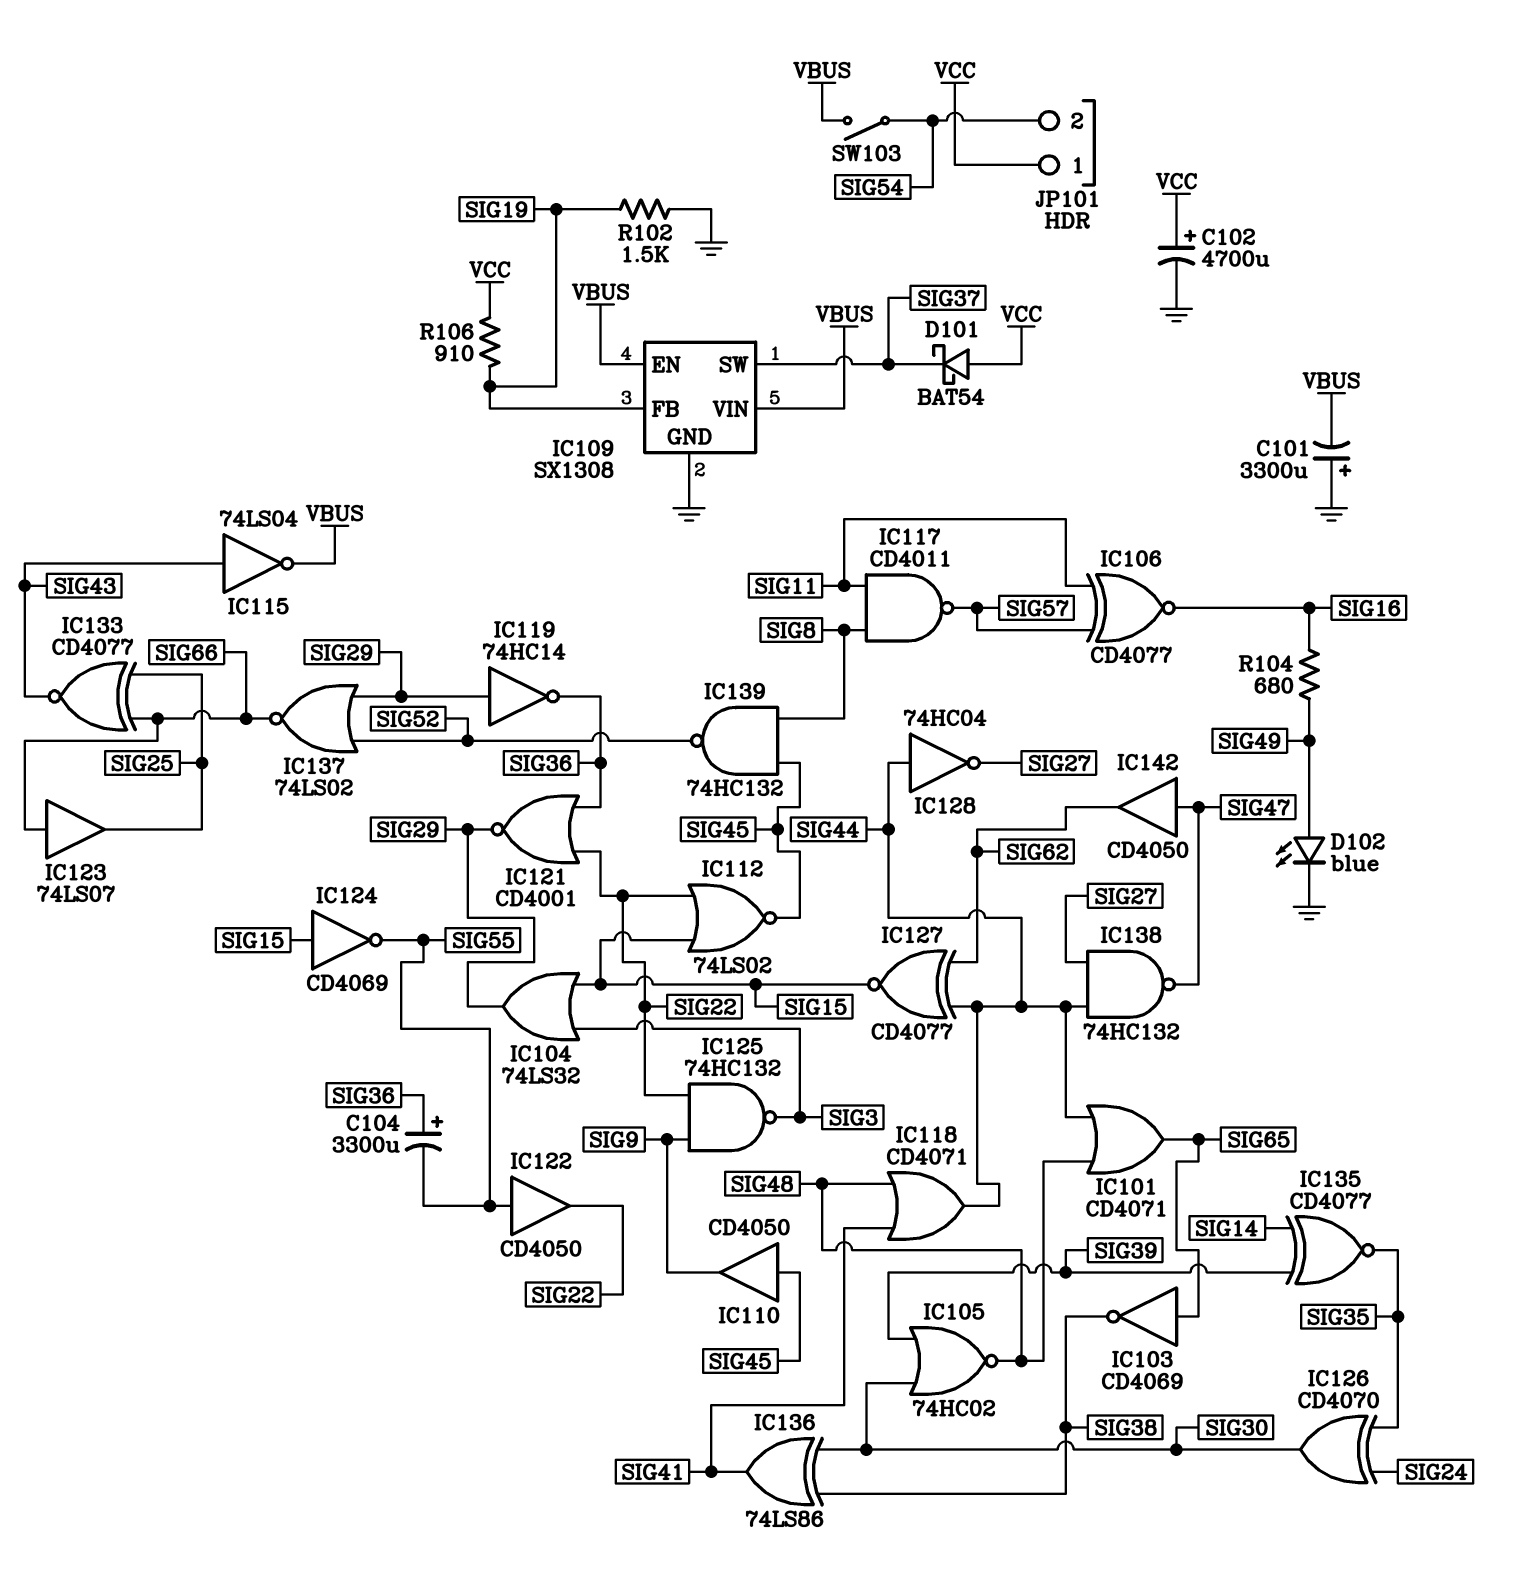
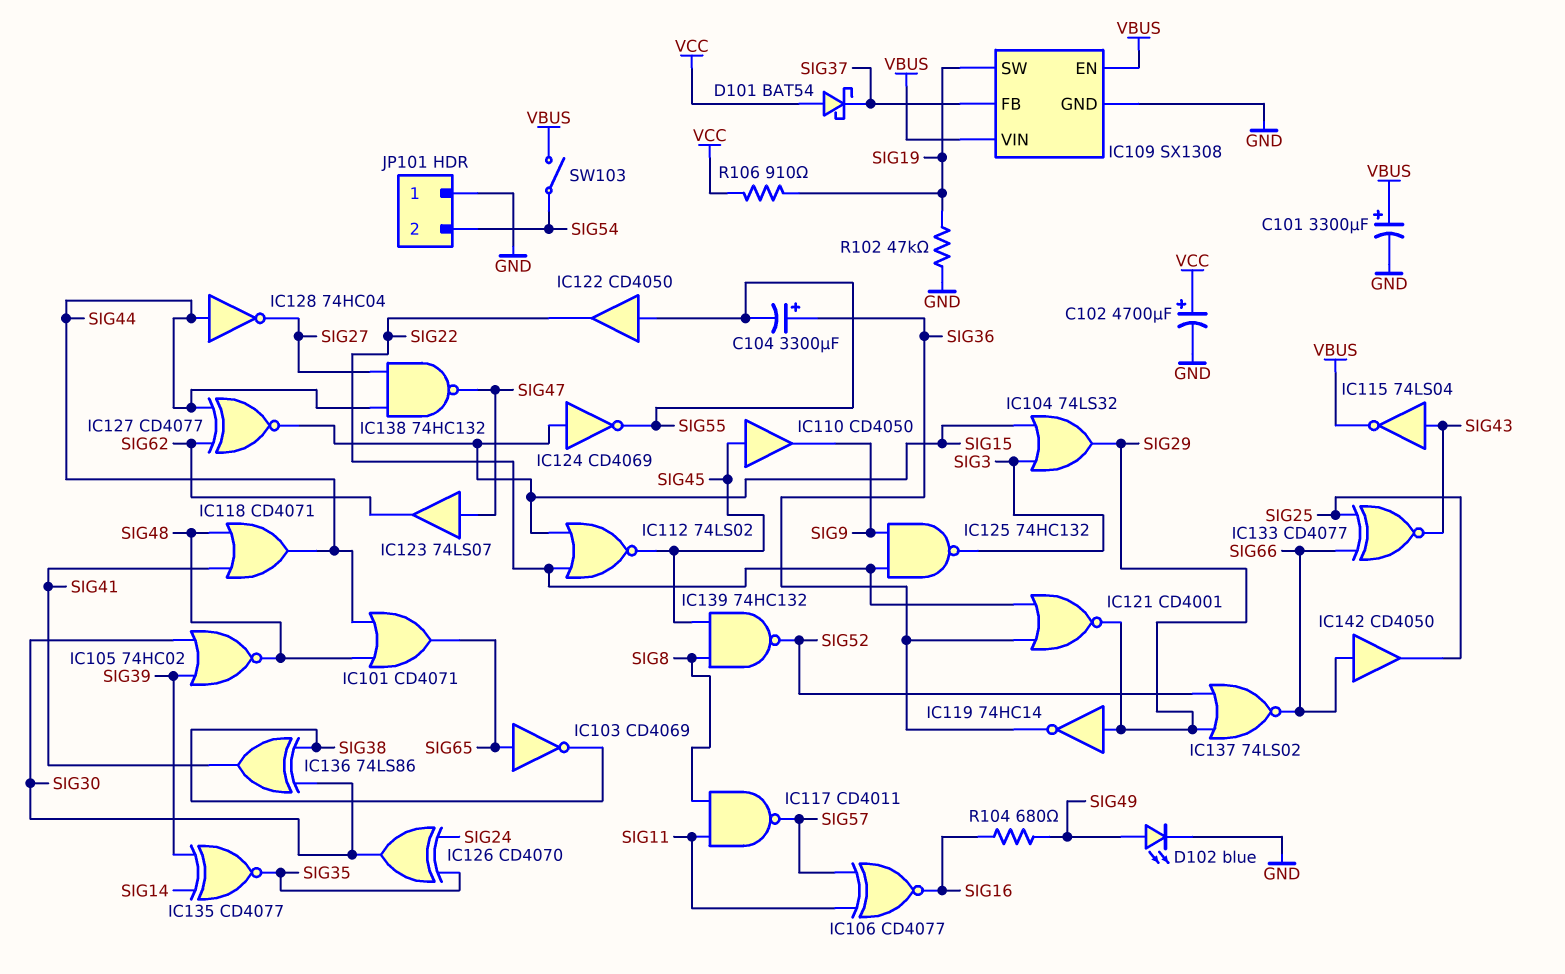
C101: 3300uF (plus GND, minus VBUS) -> 3300uF (plus VBUS, minus GND)
IC109 pin FB: SIG19 -> SIG37
IC109 pin SW: SIG37 -> SIG19
IC123: buffer 74LS07 (in SIG66, out SIG25) -> buffer 74LS07 (in SIG47, out SIG62)
IC142: buffer CD4050 (in SIG47, out SIG62) -> buffer CD4050 (in SIG66, out SIG25)
JP101 pin 1: VCC -> GND
R102: 1.5k (GND, SIG19) -> 47k (GND, SIG19)

